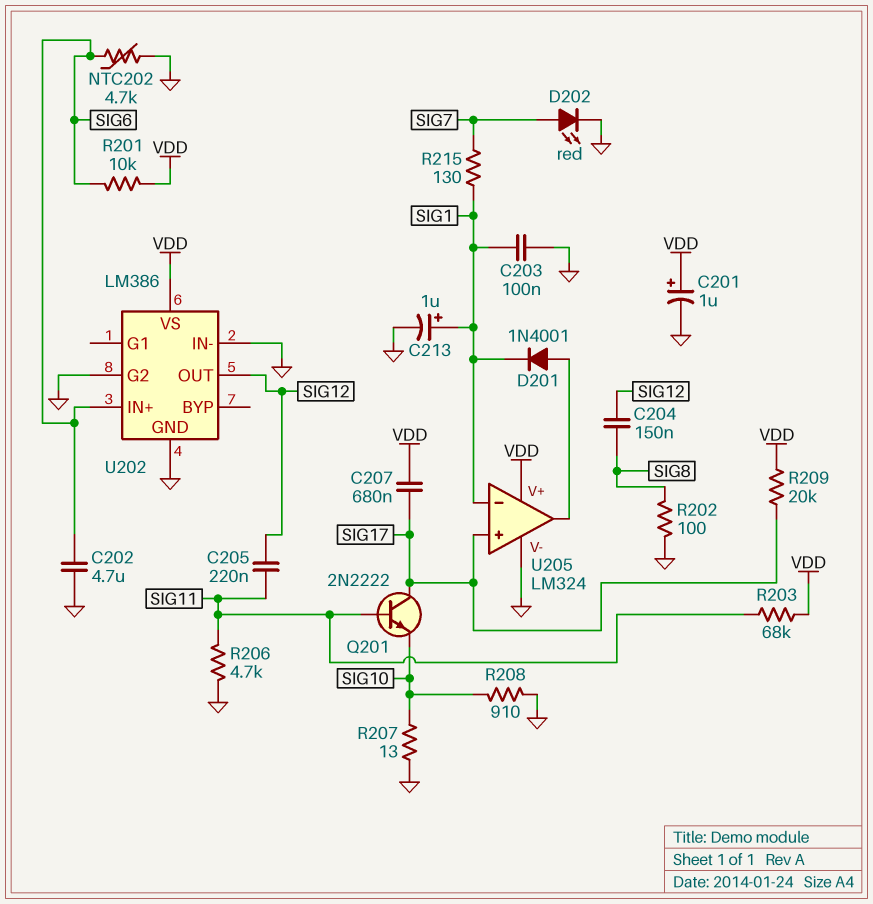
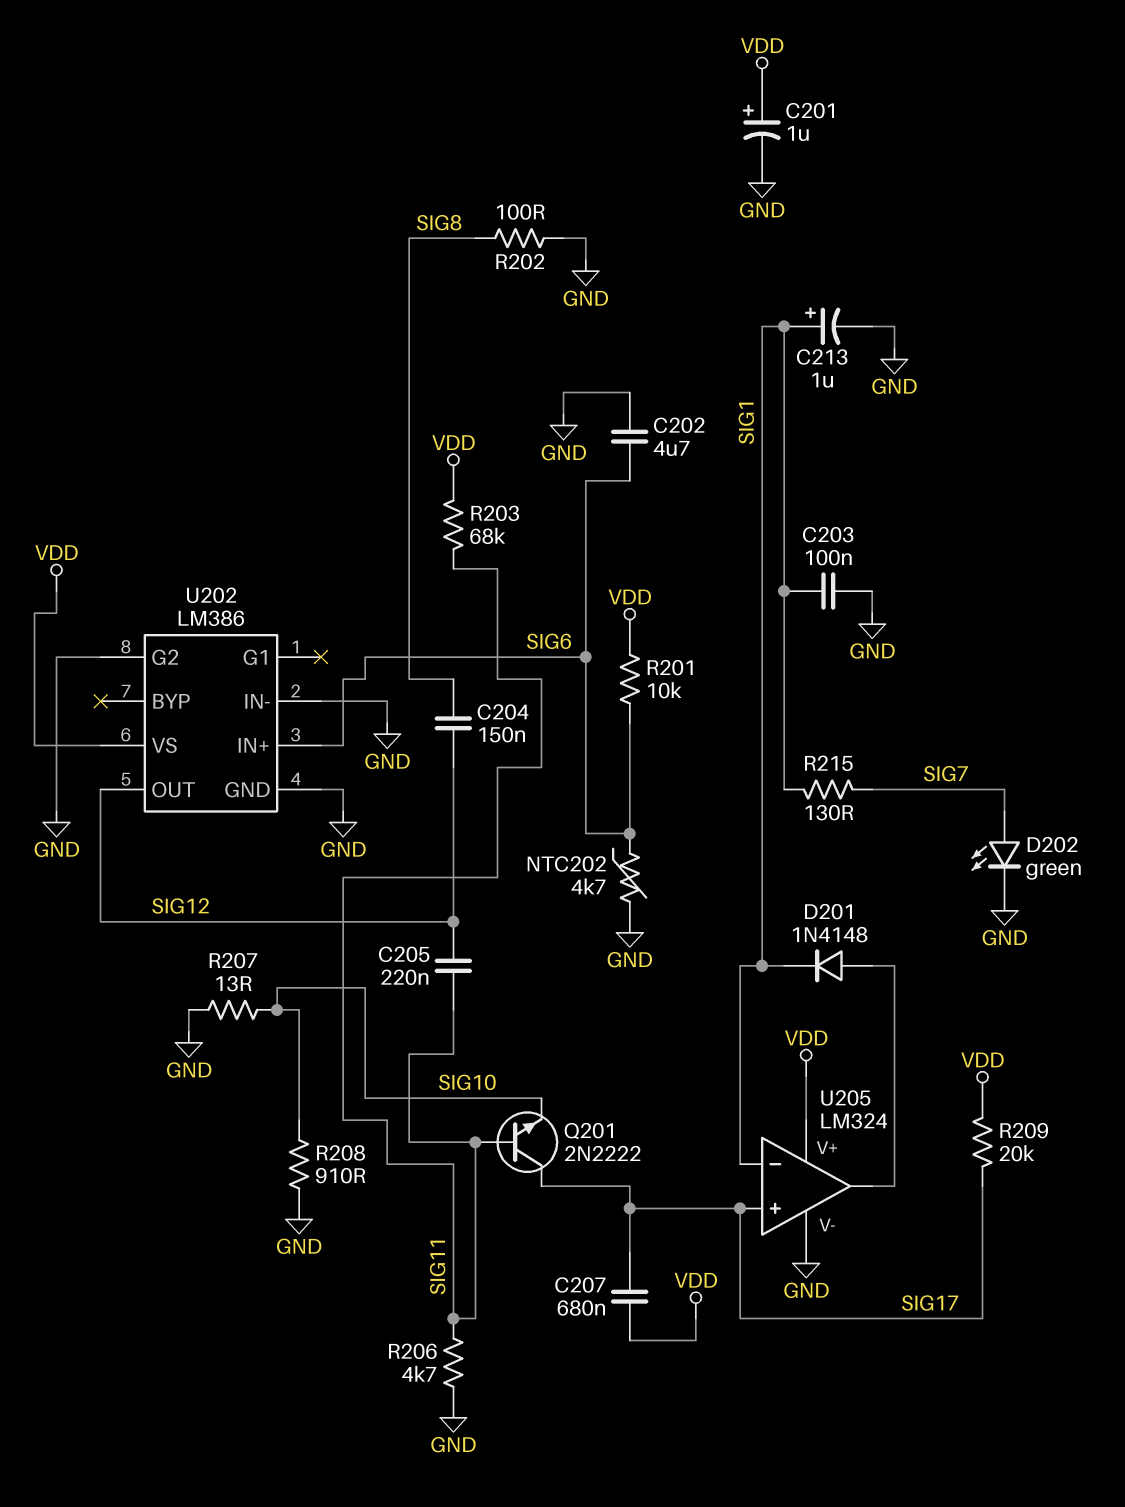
D201: diode 1N4001 (A U205/out, K SIG1) -> diode 1N4148 (A U205/out, K SIG1)
D202: LED red (A SIG7, K GND) -> LED green (A SIG7, K GND)

